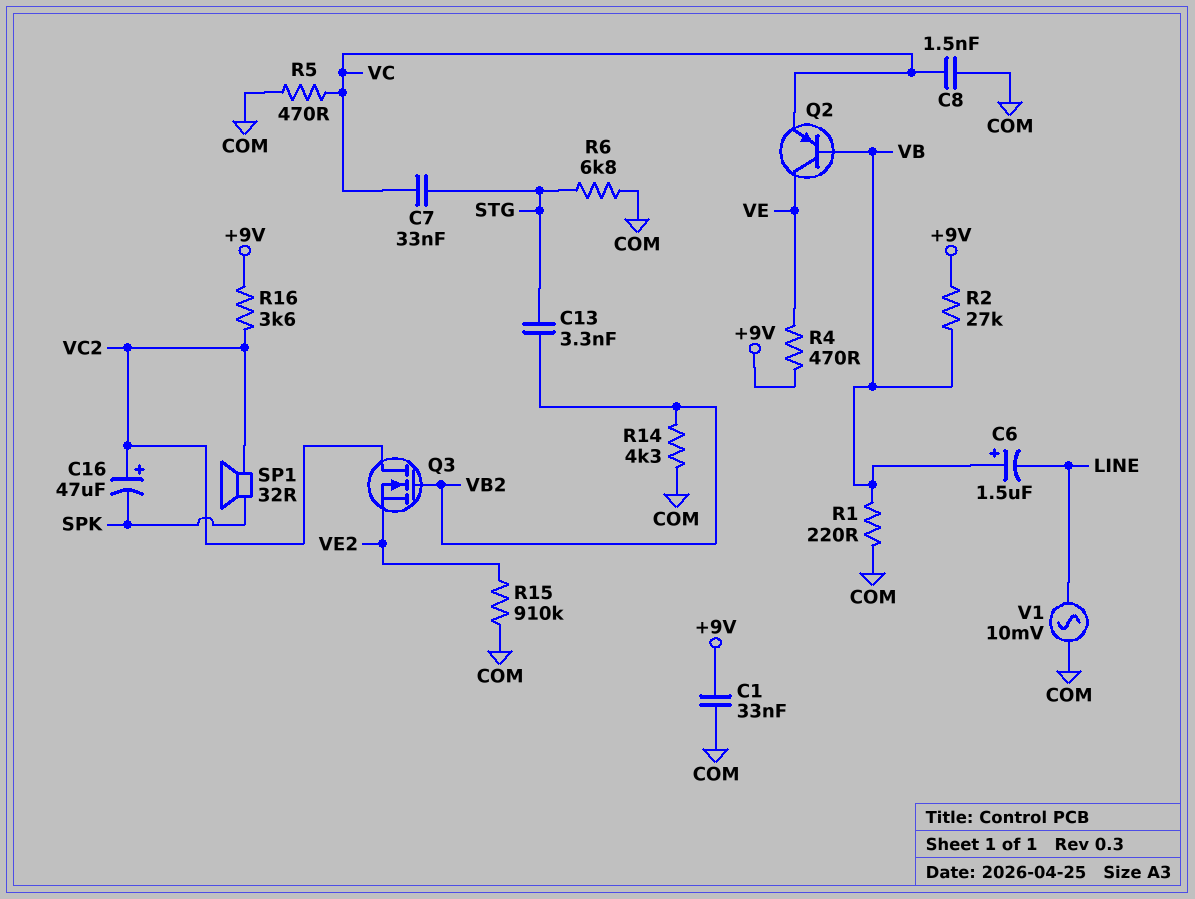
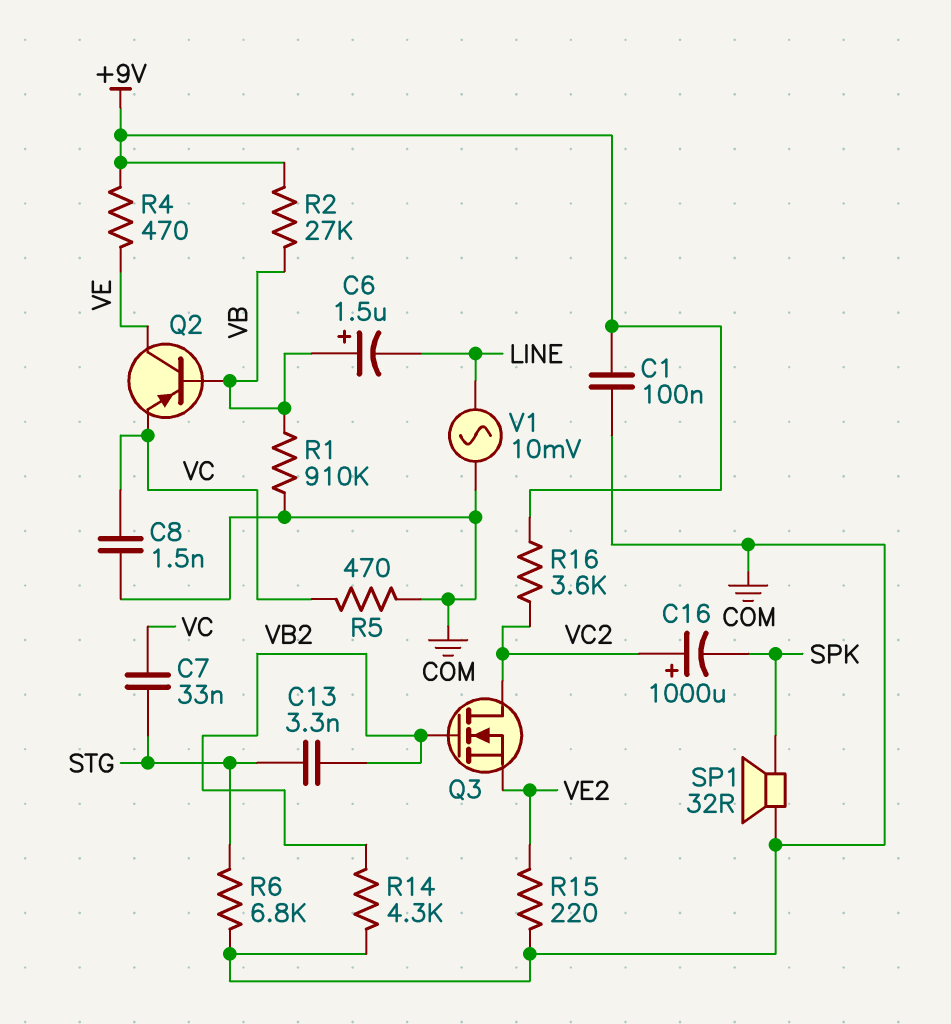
C1: 33nF (+9V, COM) -> 100nF (+9V, COM)
C16: 47uF (plus VC2, minus SPK) -> 1000uF (plus VC2, minus SPK)
R1: 220 (COM, VB) -> 910k (COM, VB)
R15: 910k (COM, VE2) -> 220 (COM, VE2)
SP1: speaker 32R (SPK, VC2) -> speaker 32R (COM, SPK)

